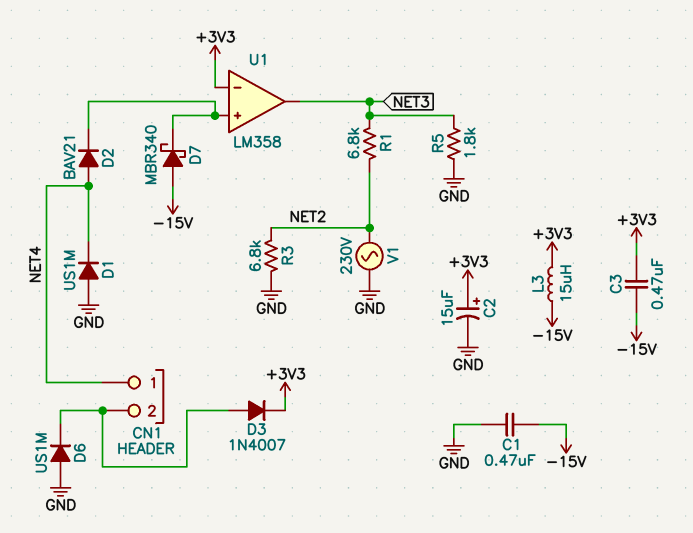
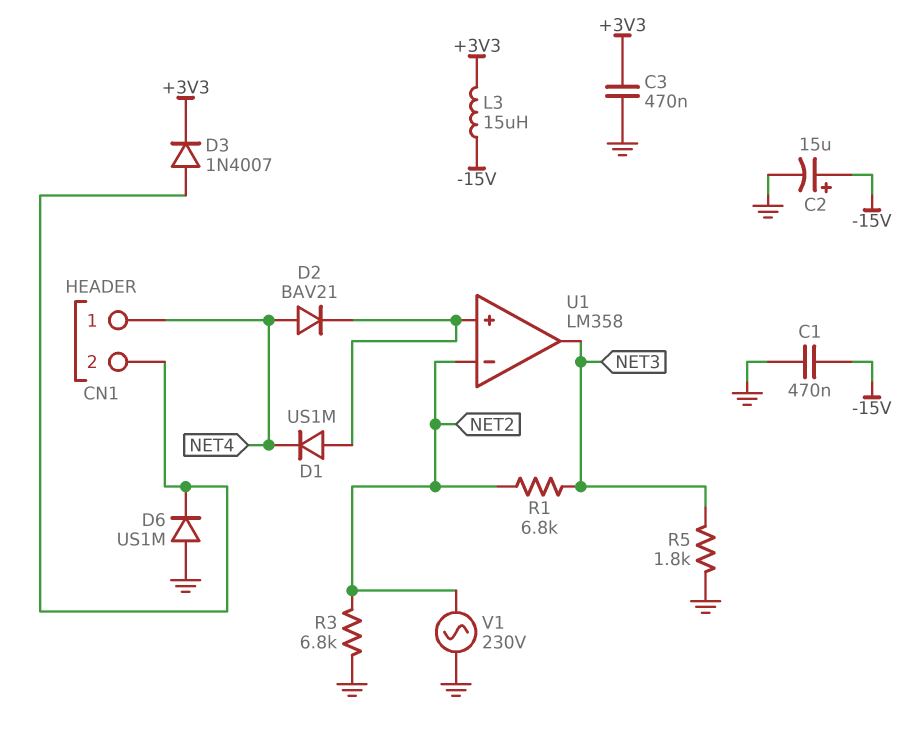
C2: 15uF (plus +3V3, minus GND) -> 15uF (plus -15V, minus GND)
C3: 470nF (+3V3, -15V) -> 470nF (+3V3, GND)
D1: diode US1M (A GND, K NET4) -> diode US1M (A U1/in+, K NET4)
D7: schottky MBR340 (A -15V, K U1/in+) -> none
U1 pin in-: +3V3 -> NET2

